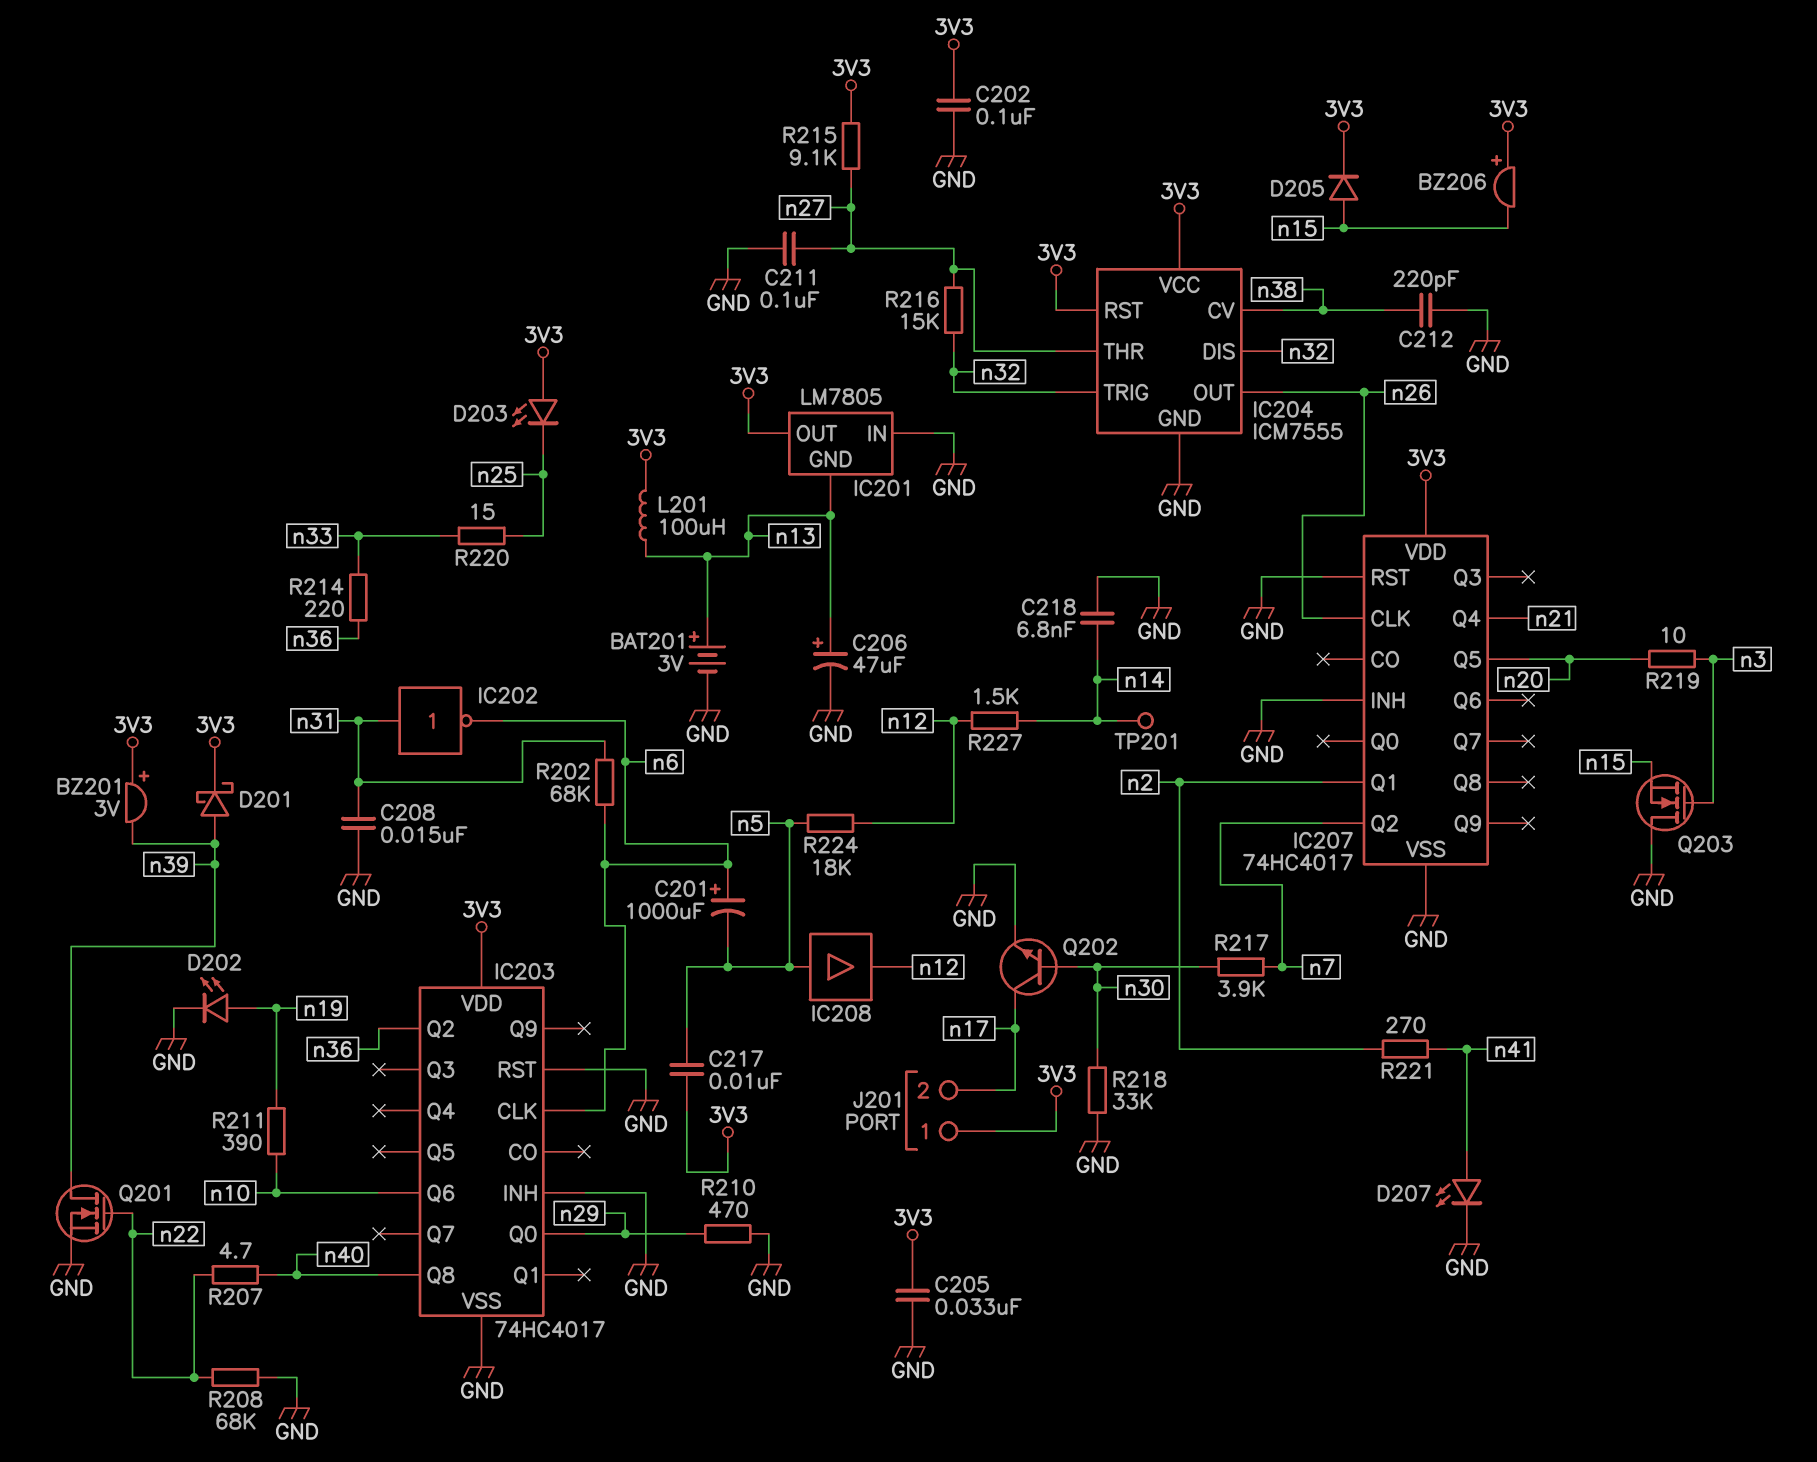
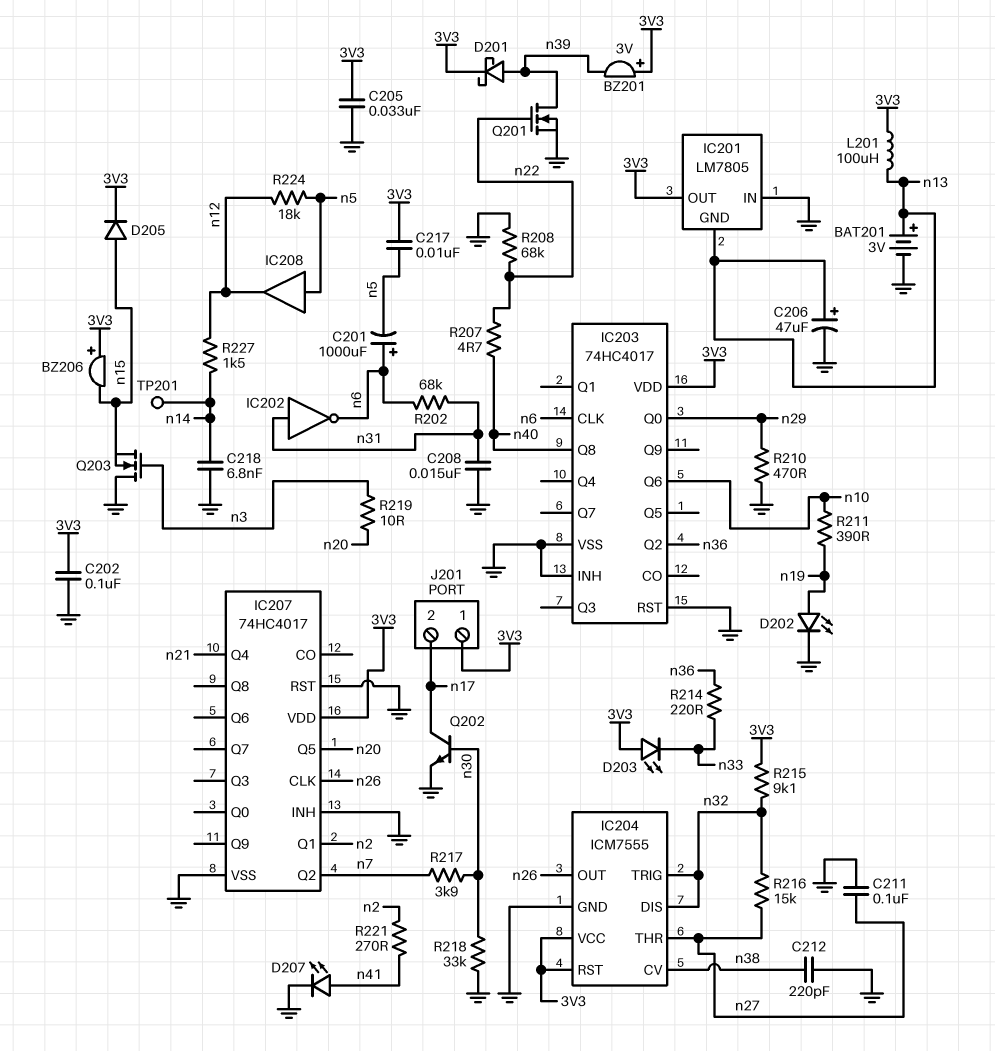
D203: LED (A 3V3, K n25) -> LED (A 3V3, K n33)
R215: 9.1k (3V3, n27) -> 9.1k (3V3, n32)
R220: 15 (n25, n33) -> none

